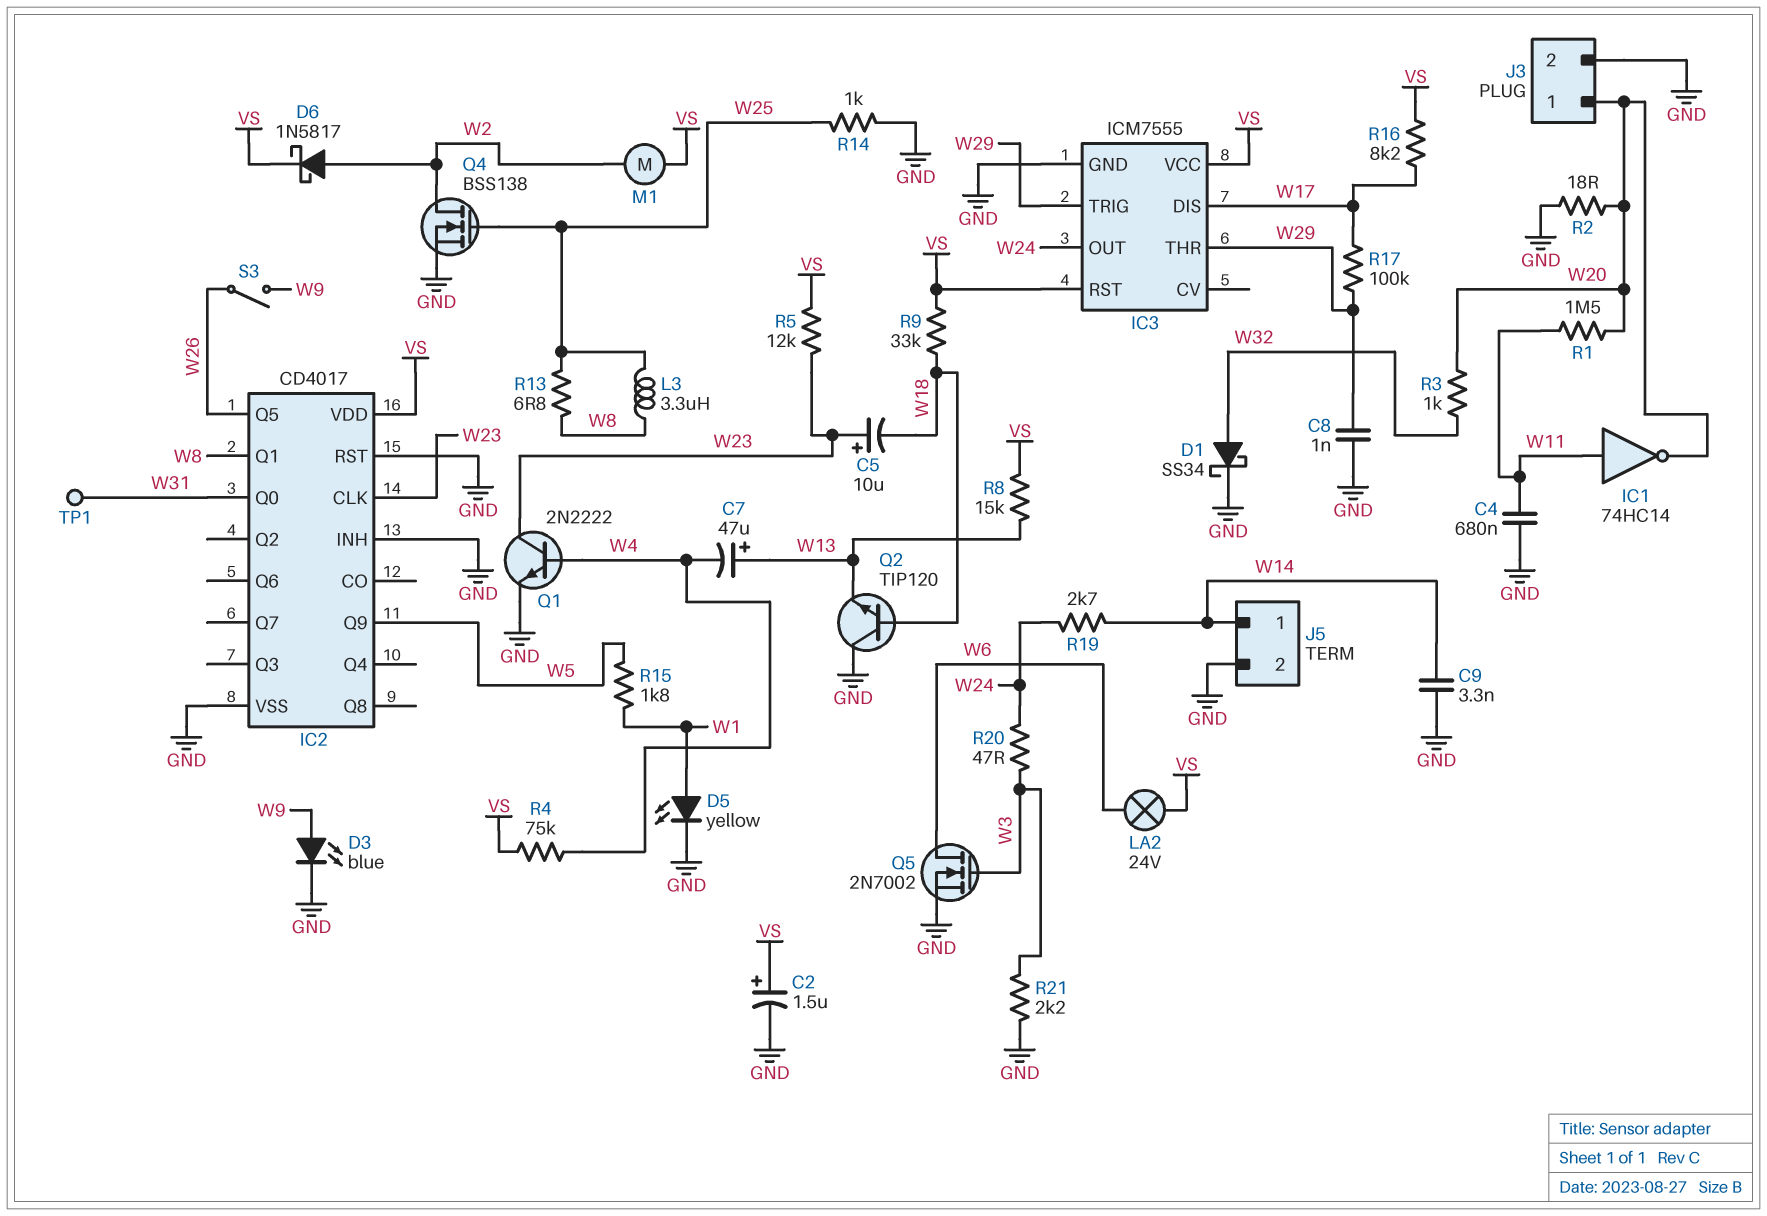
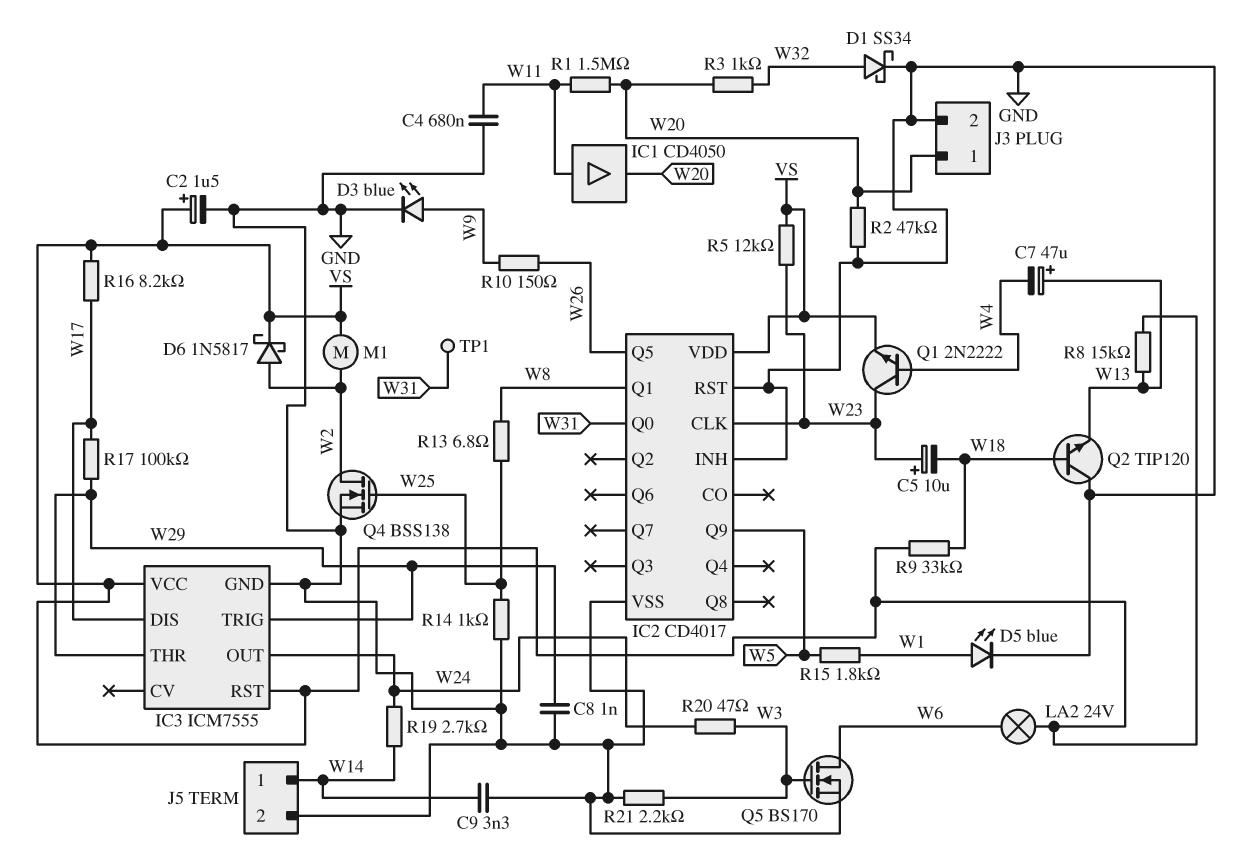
D5: LED yellow (A W1, K GND) -> LED blue (A W1, K GND)
IC1: NOT 74HC14 (in W11, out W20) -> buffer CD4050 (in W11, out W20)
L3: 3.3uH (W8, W25) -> none
Q1: NPN 2N2222 (B W4, C W23, E GND) -> NPN 2N2222 (B W4, C W23, E VS)
Q5: NMOS 2N7002 (G W3, D W6, S GND) -> NMOS BS170 (G W3, D W6, S GND)
R2: 18 (GND, W20) -> 47k (GND, W20)
R4: 75k (VS, W4) -> none
R10: none -> 150 (W9, W26)
S3: switch (W9, W26) -> none

